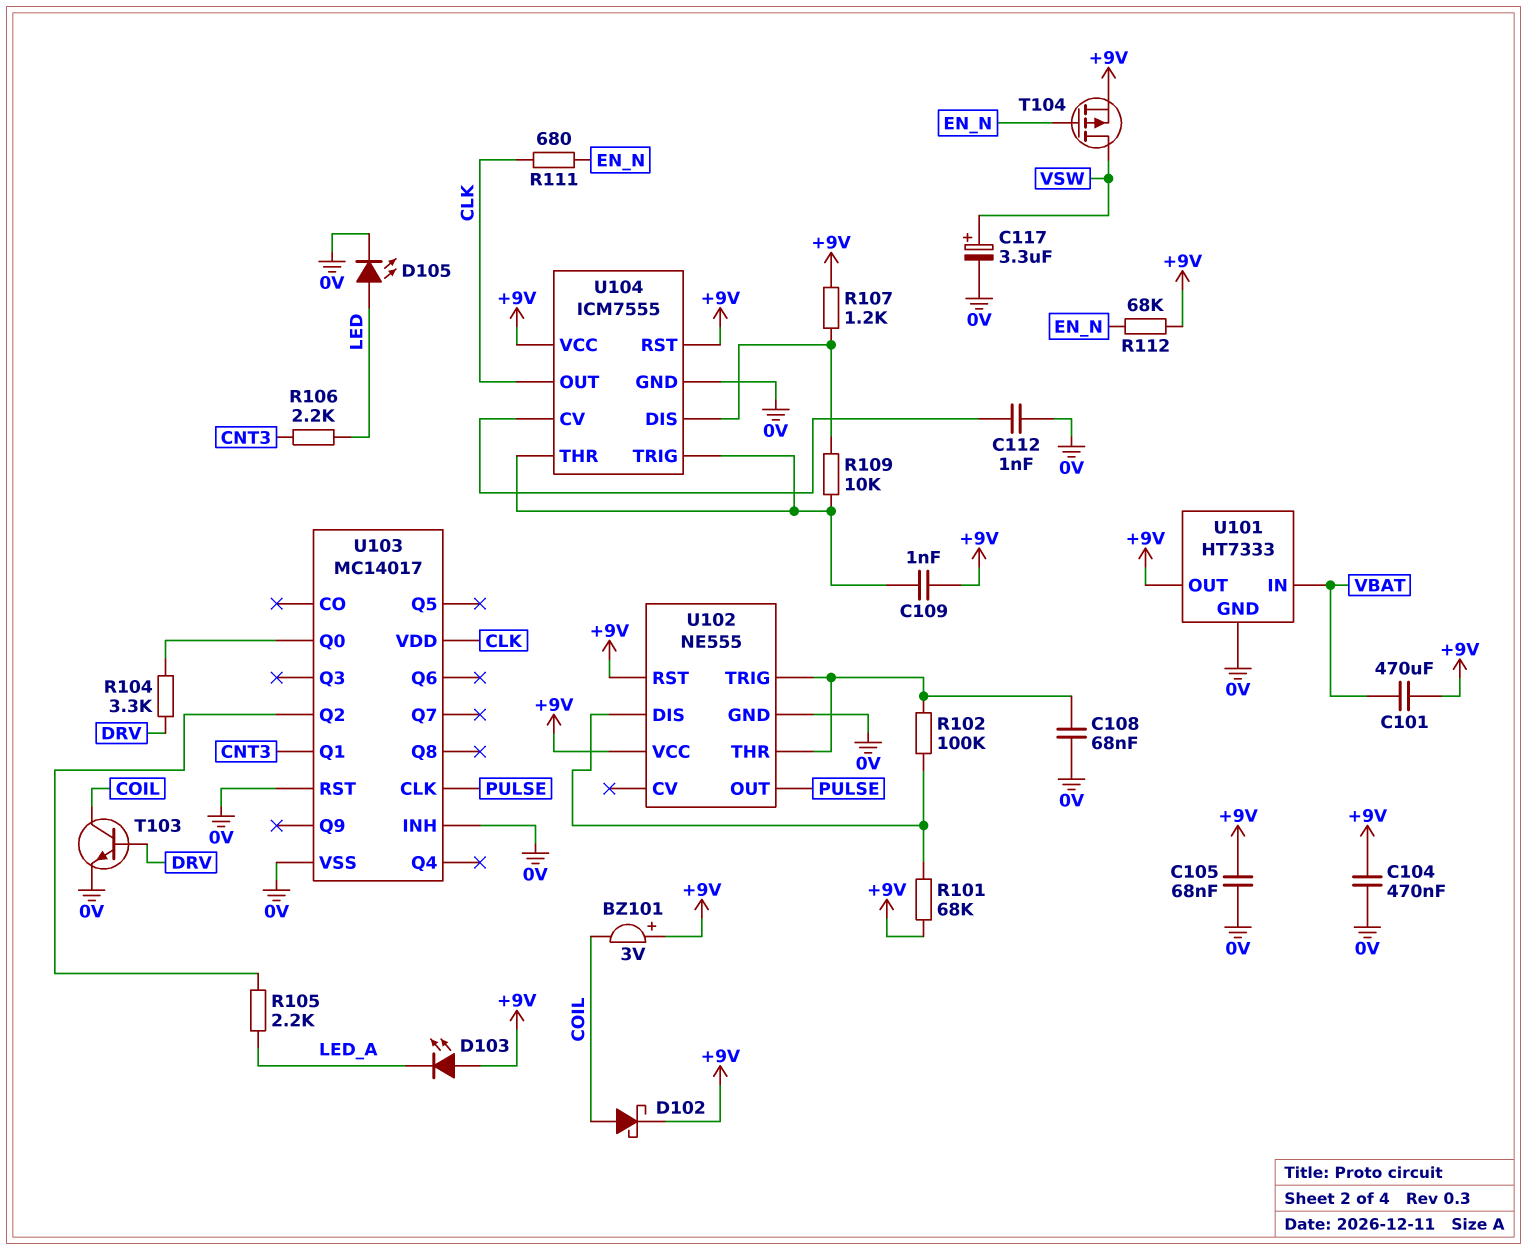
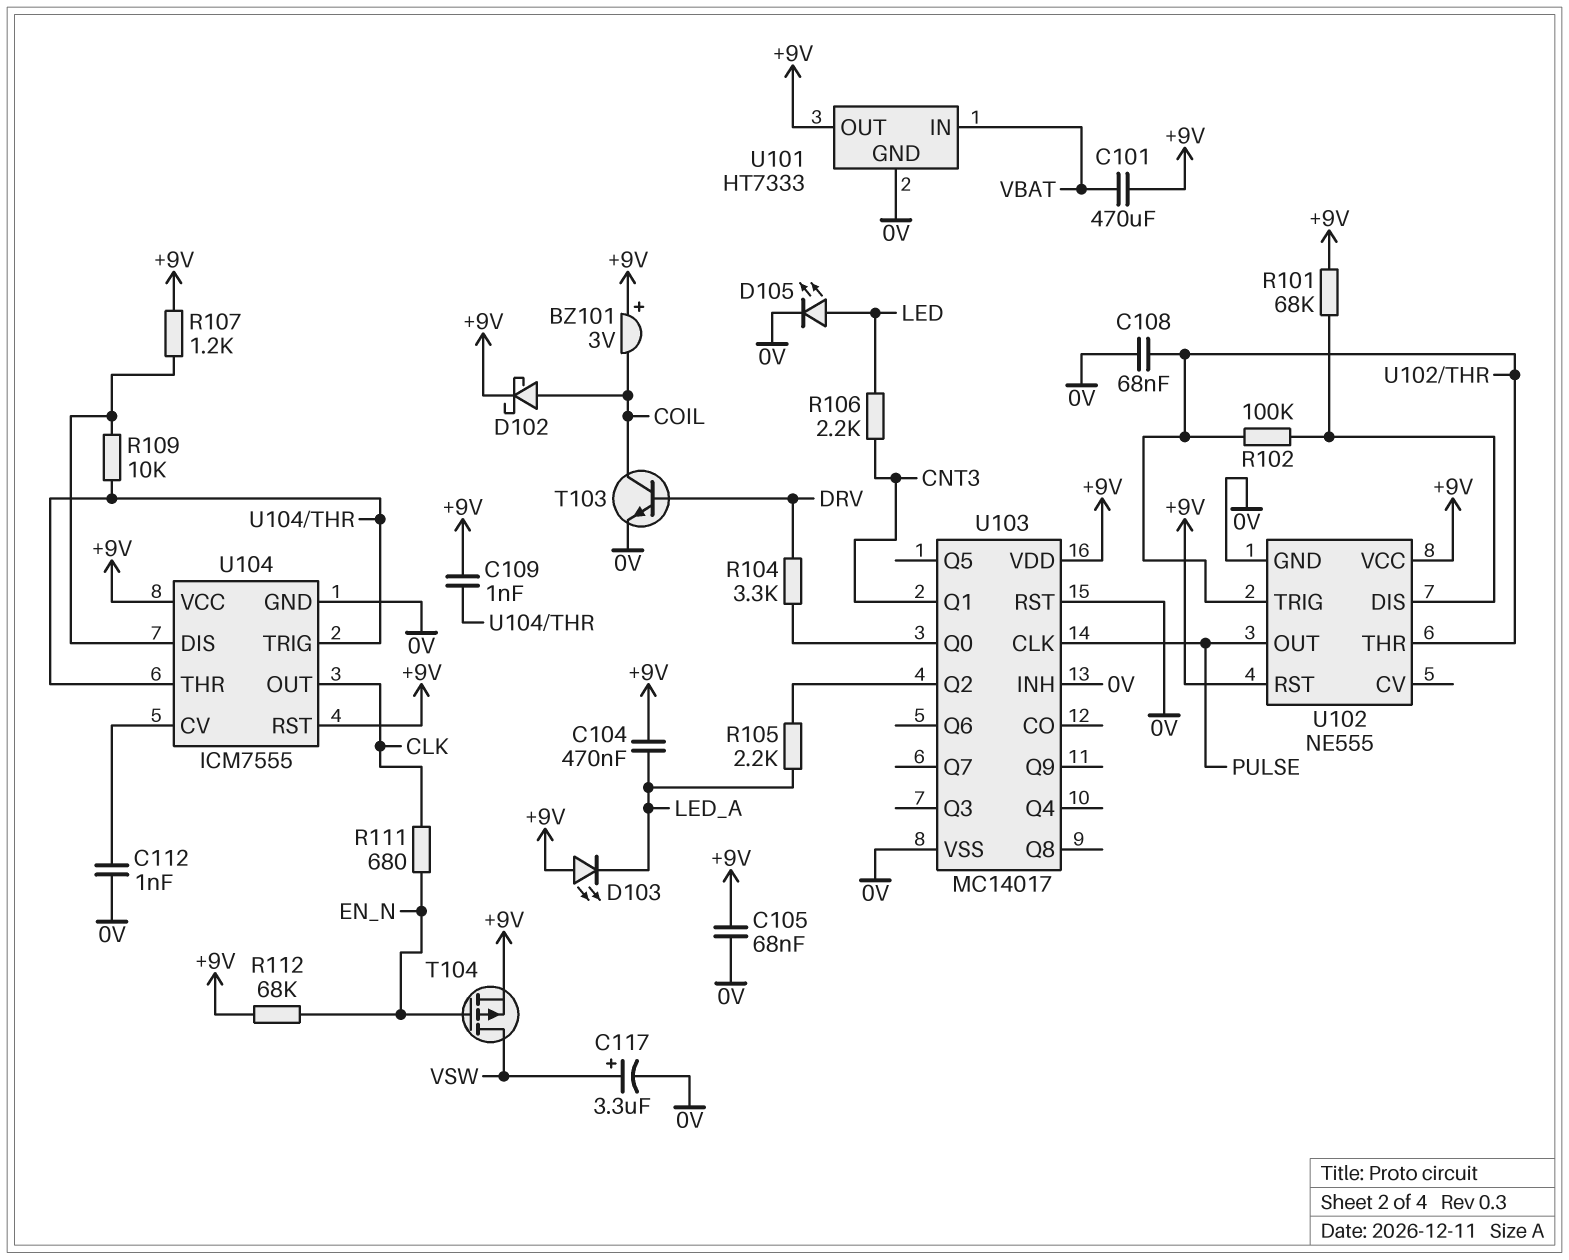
C104: 470nF (+9V, 0V) -> 470nF (+9V, LED_A)
U103 pin VDD: CLK -> +9V

